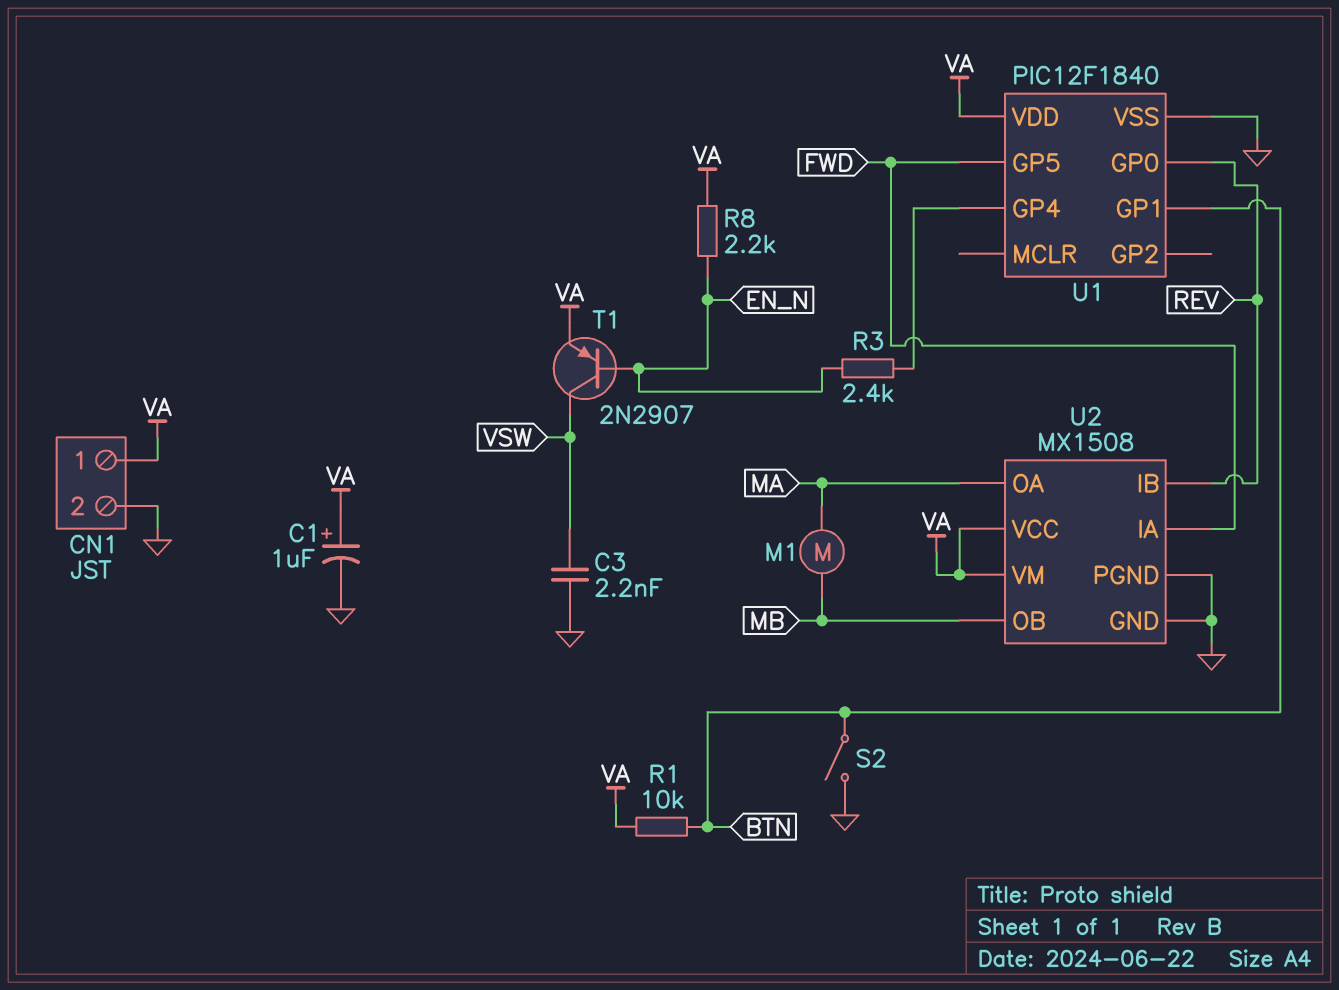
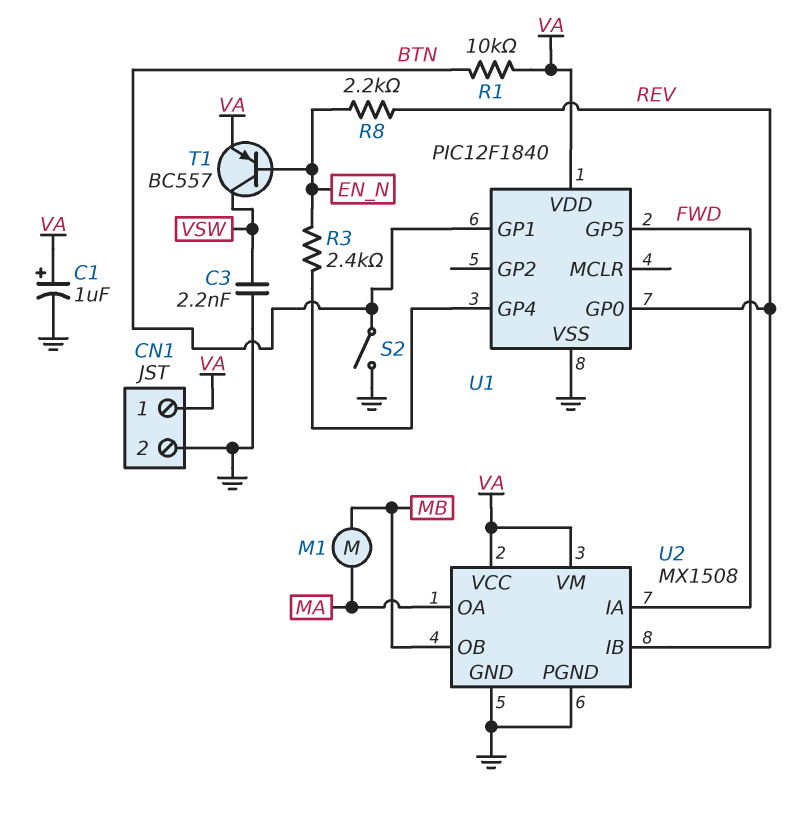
R8: 2.2k (EN_N, VA) -> 2.2k (EN_N, REV)
T1: PNP 2N2907 (B EN_N, C VSW, E VA) -> PNP BC557 (B EN_N, C VSW, E VA)

